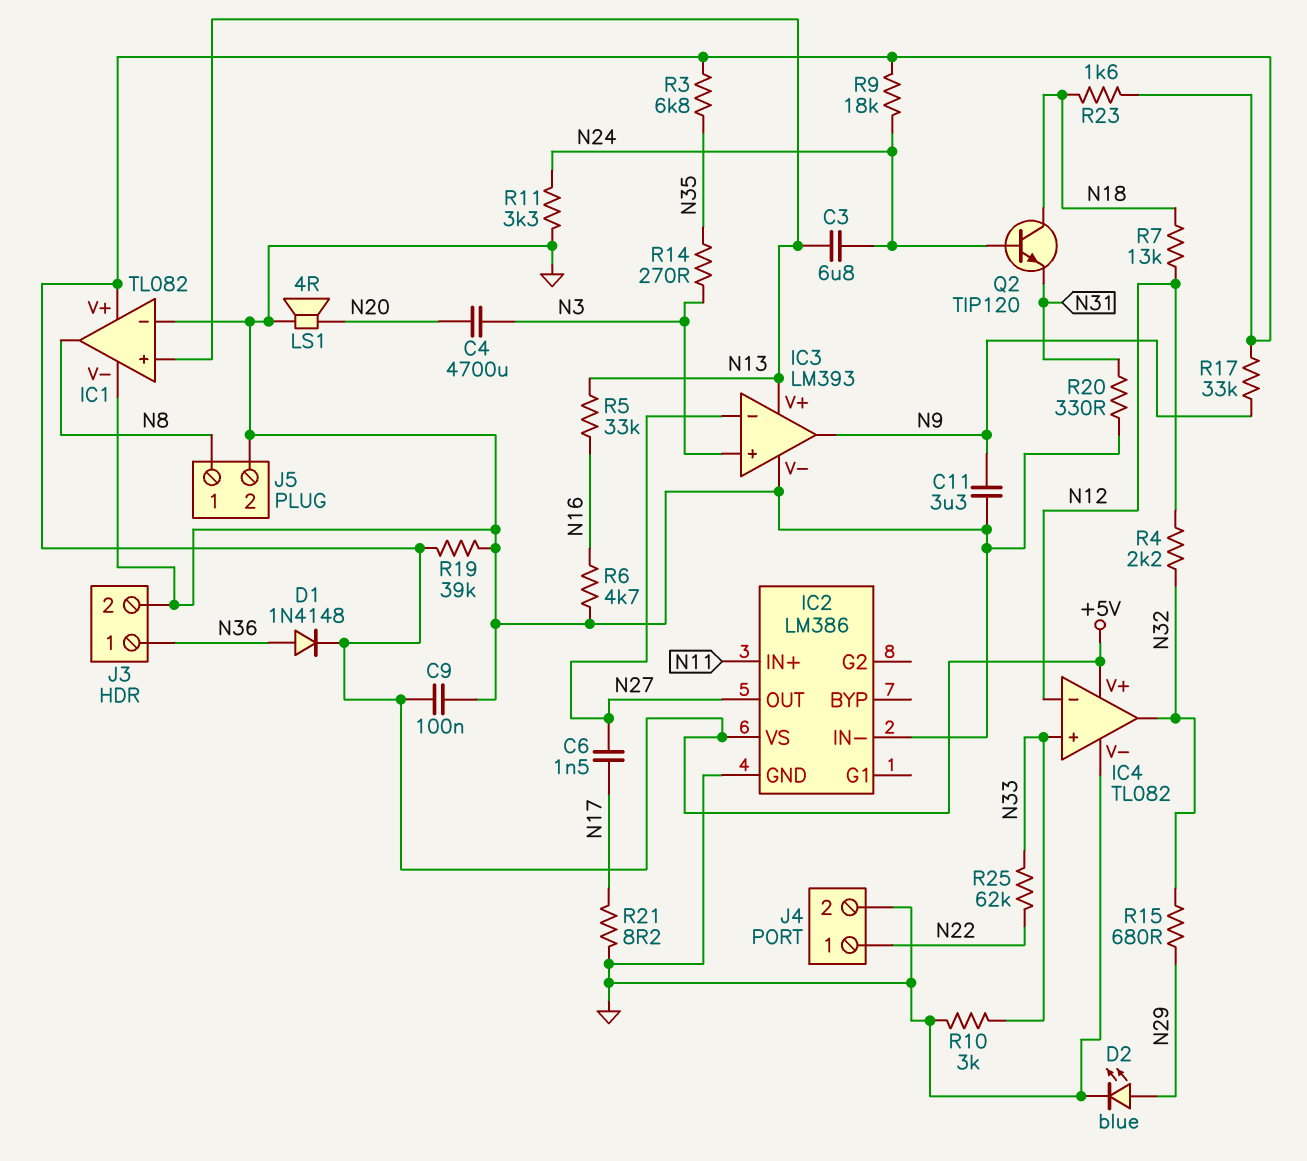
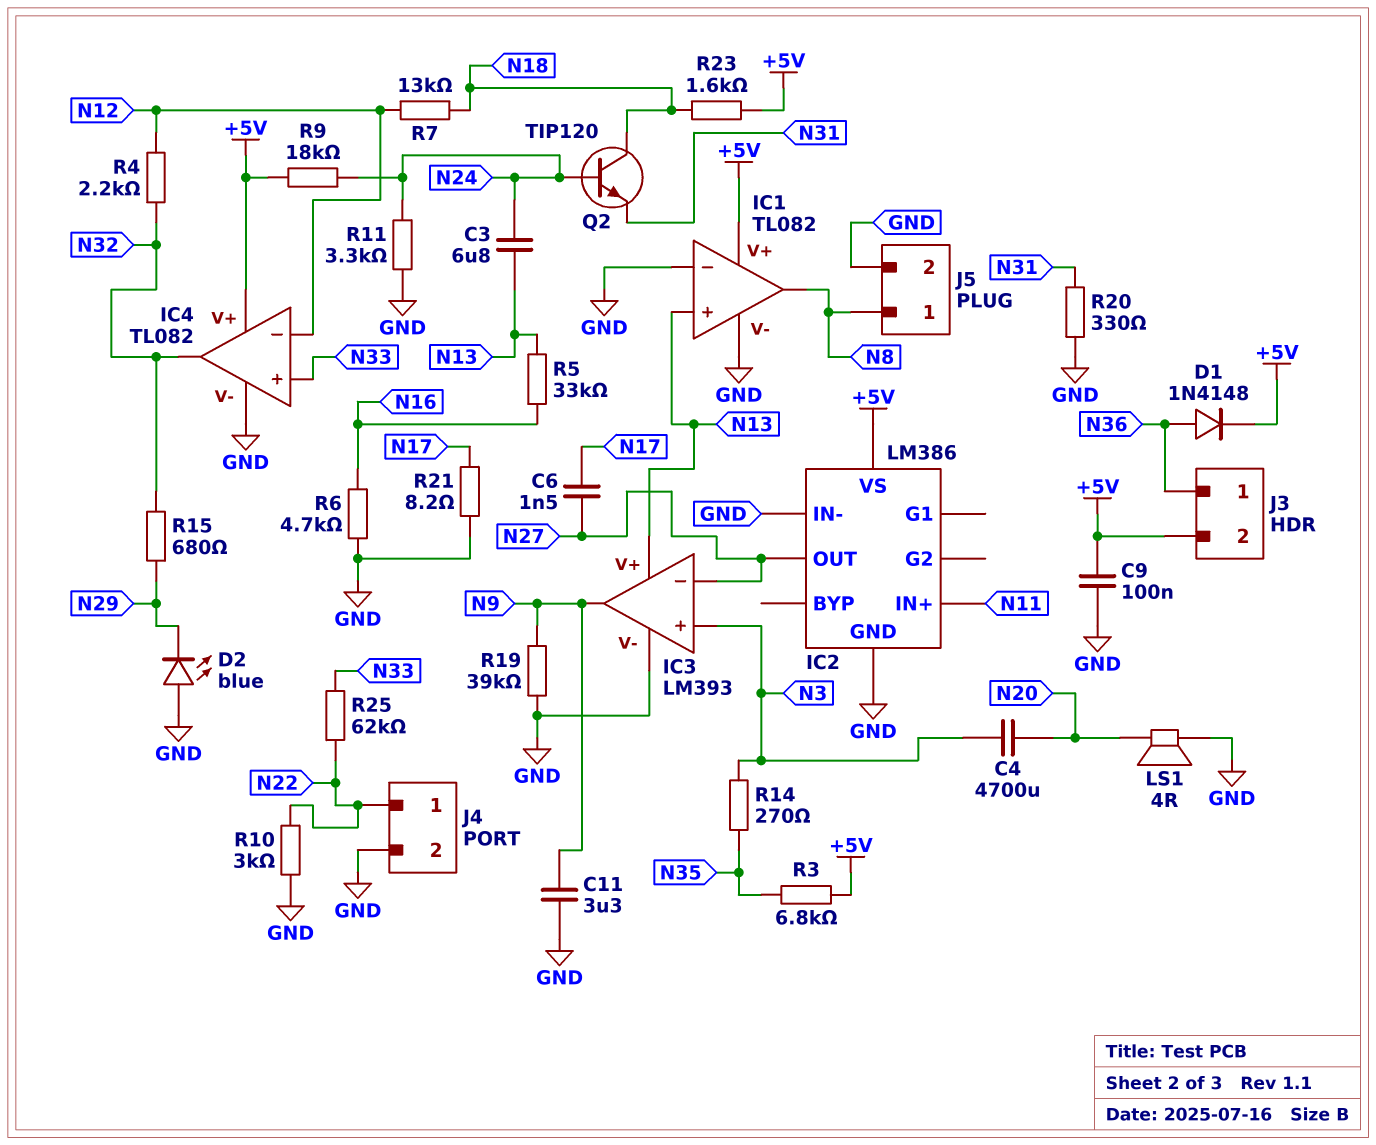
D2: LED blue (A N29, K GND) -> LED blue (A GND, K N29)
J3 pin 2: GND -> +5V
R10: 3k (GND, N33) -> 3k (GND, N22)
R17: 33k (+5V, N9) -> none
R19: 39k (+5V, GND) -> 39k (GND, N9)

